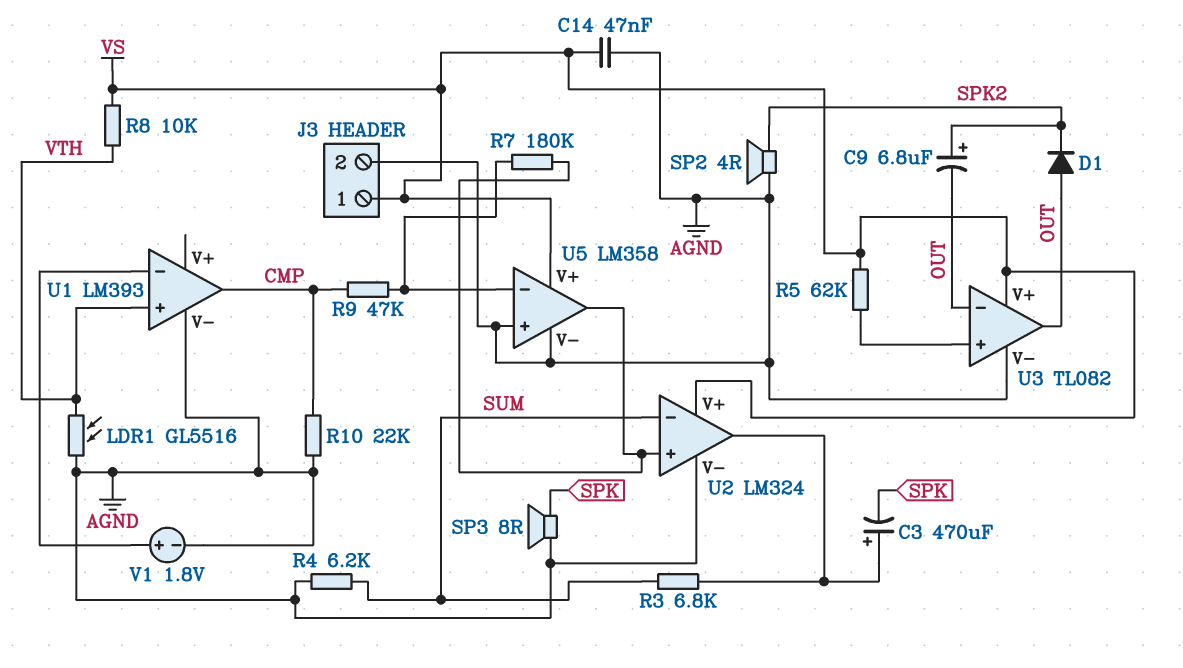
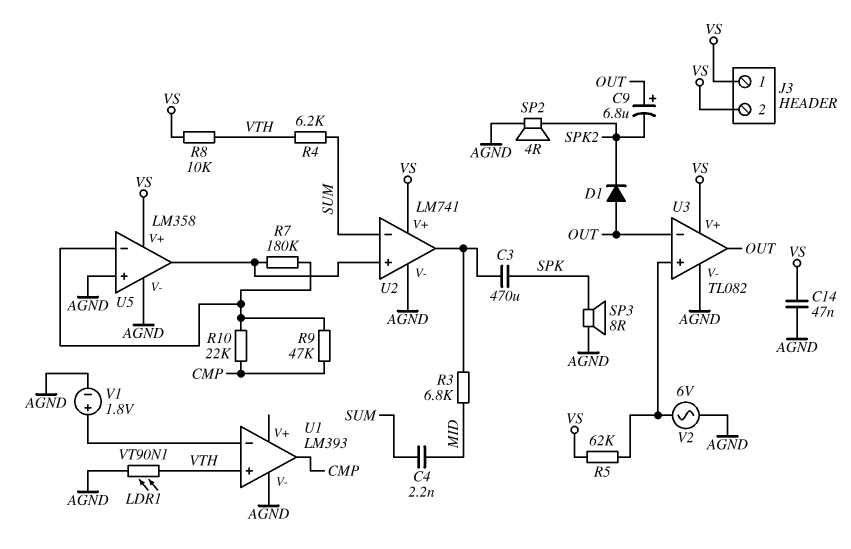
C3: 470uF (plus U2/out, minus SPK) -> 470uF (SPK, U2/out)
C4: none -> 2.2nF (MID, SUM)
C9: 6.8uF (plus SPK2, minus OUT) -> 6.8uF (plus OUT, minus SPK2)
J3 pin 2: AGND -> VS
LDR1: GL5516 (AGND, VTH) -> VT90N1 (AGND, VTH)
R3: 6.8k (SUM, U2/out) -> 6.8k (MID, U2/out)
R4: 6.2k (AGND, SUM) -> 6.2k (SUM, VTH)
R10: 22k (AGND, CMP) -> 22k (CMP, U5/in-)
U2: LM324 -> LM741
V2: none -> AC 6V (AGND, U3/in+)

